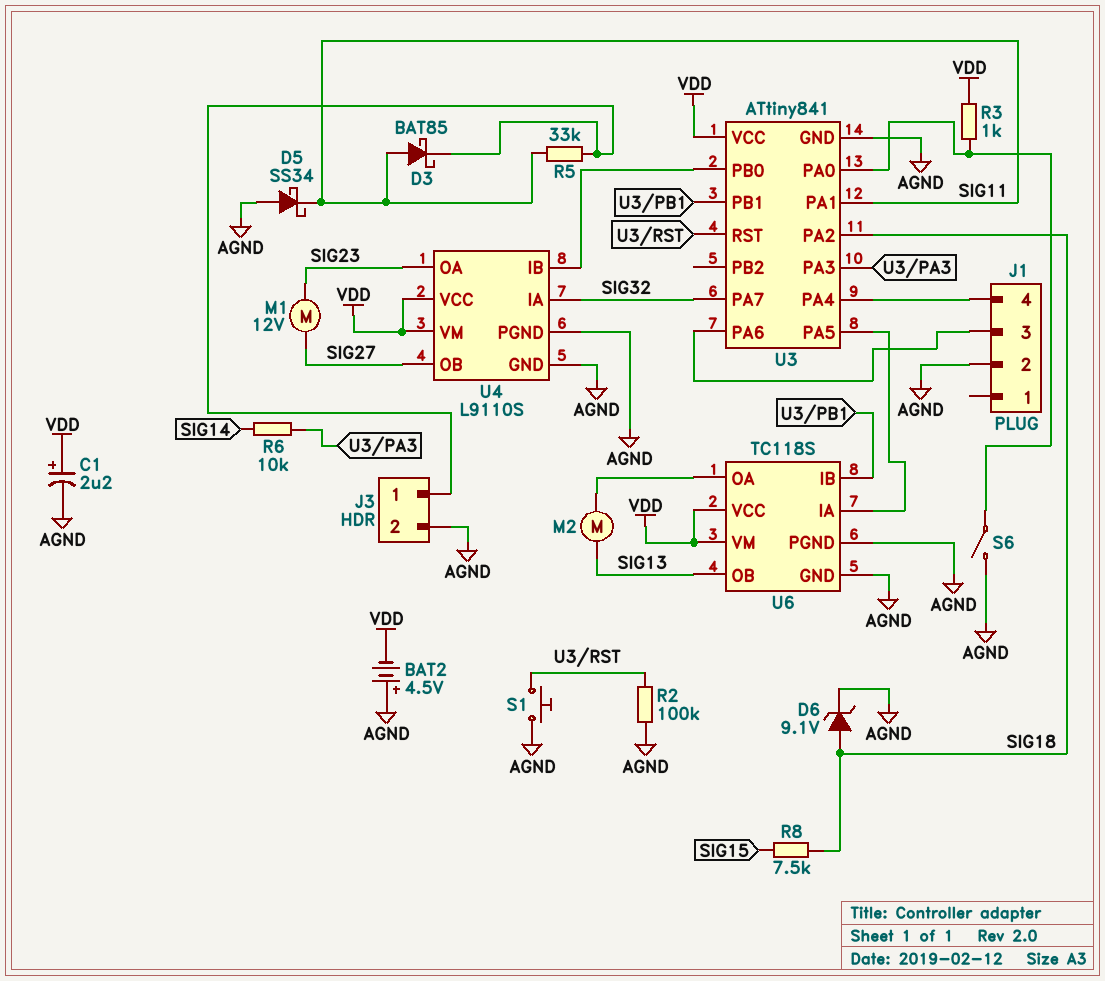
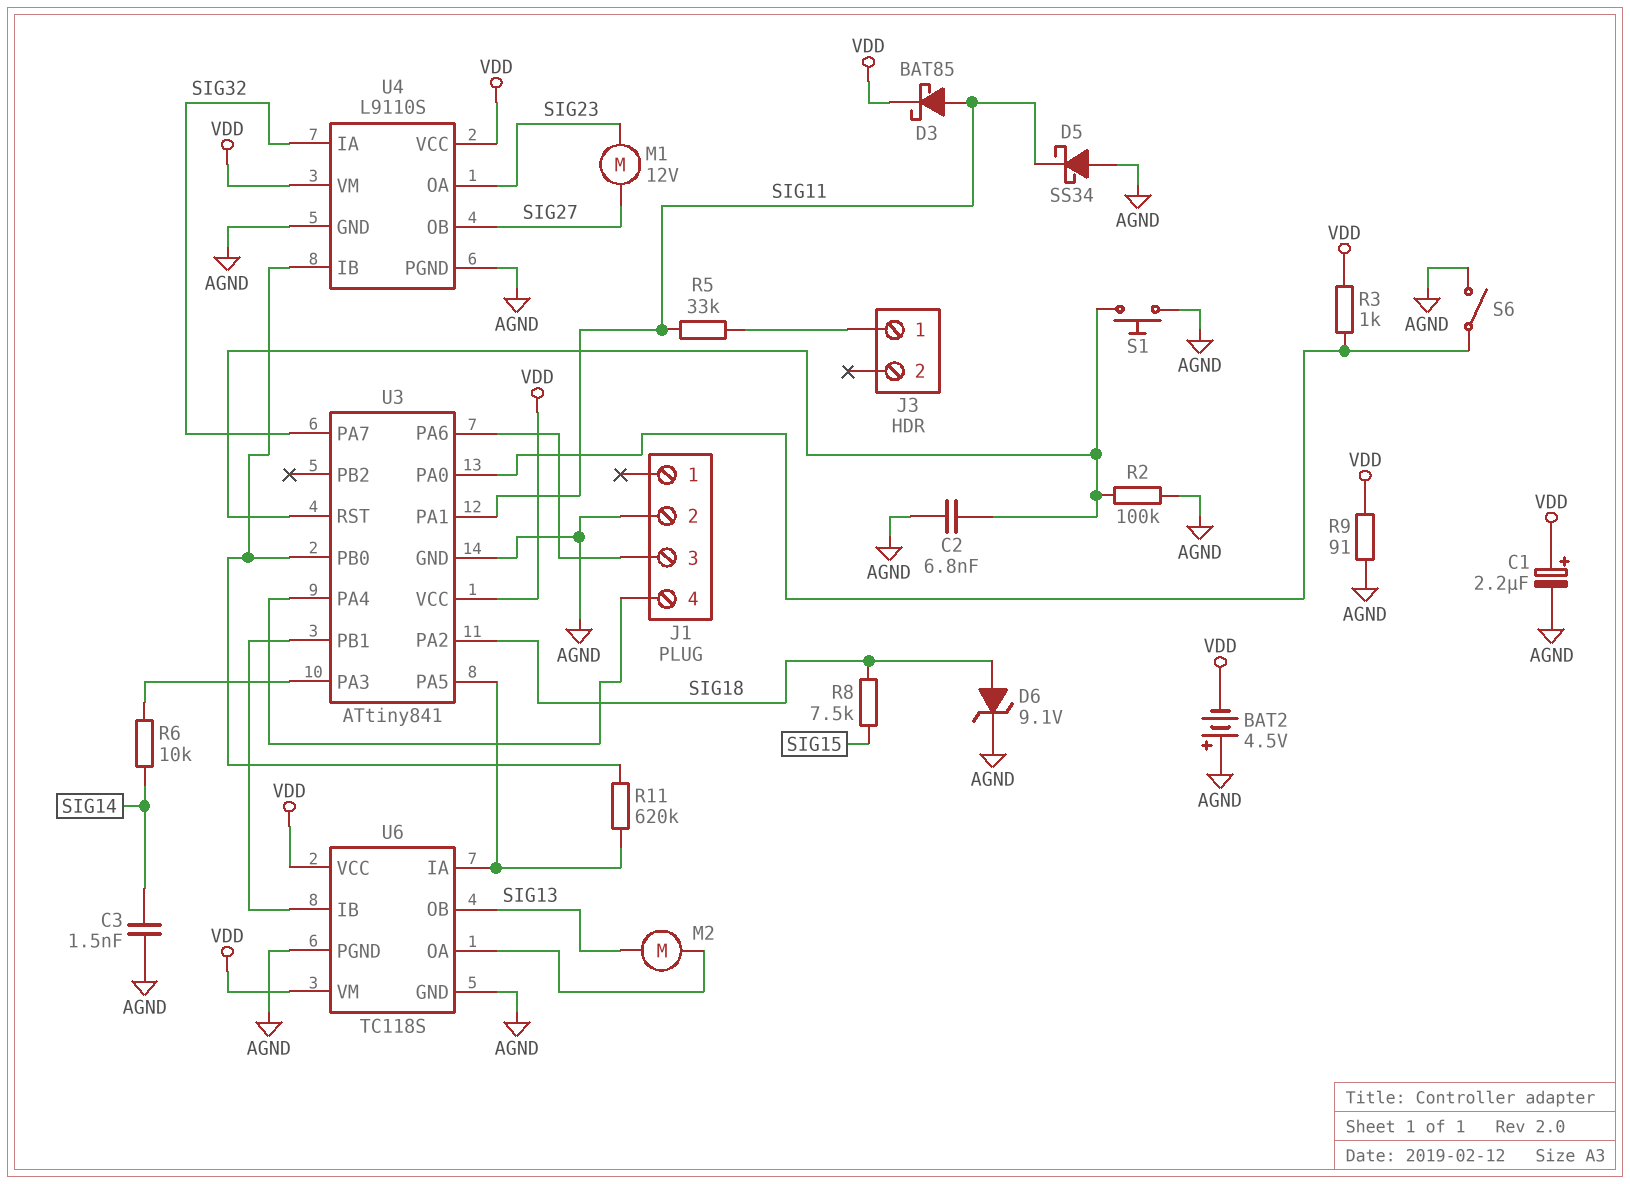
C2: none -> 6.8nF (AGND, U3/RST)
C3: none -> 1.5nF (AGND, SIG14)
D3: schottky BAT85 (A SIG11, K J3/1) -> schottky BAT85 (A SIG11, K VDD)
J3 pin 2: AGND -> none
R9: none -> 91 (AGND, VDD)
R11: none -> 620k (U3/PA5, U3/PB0)

